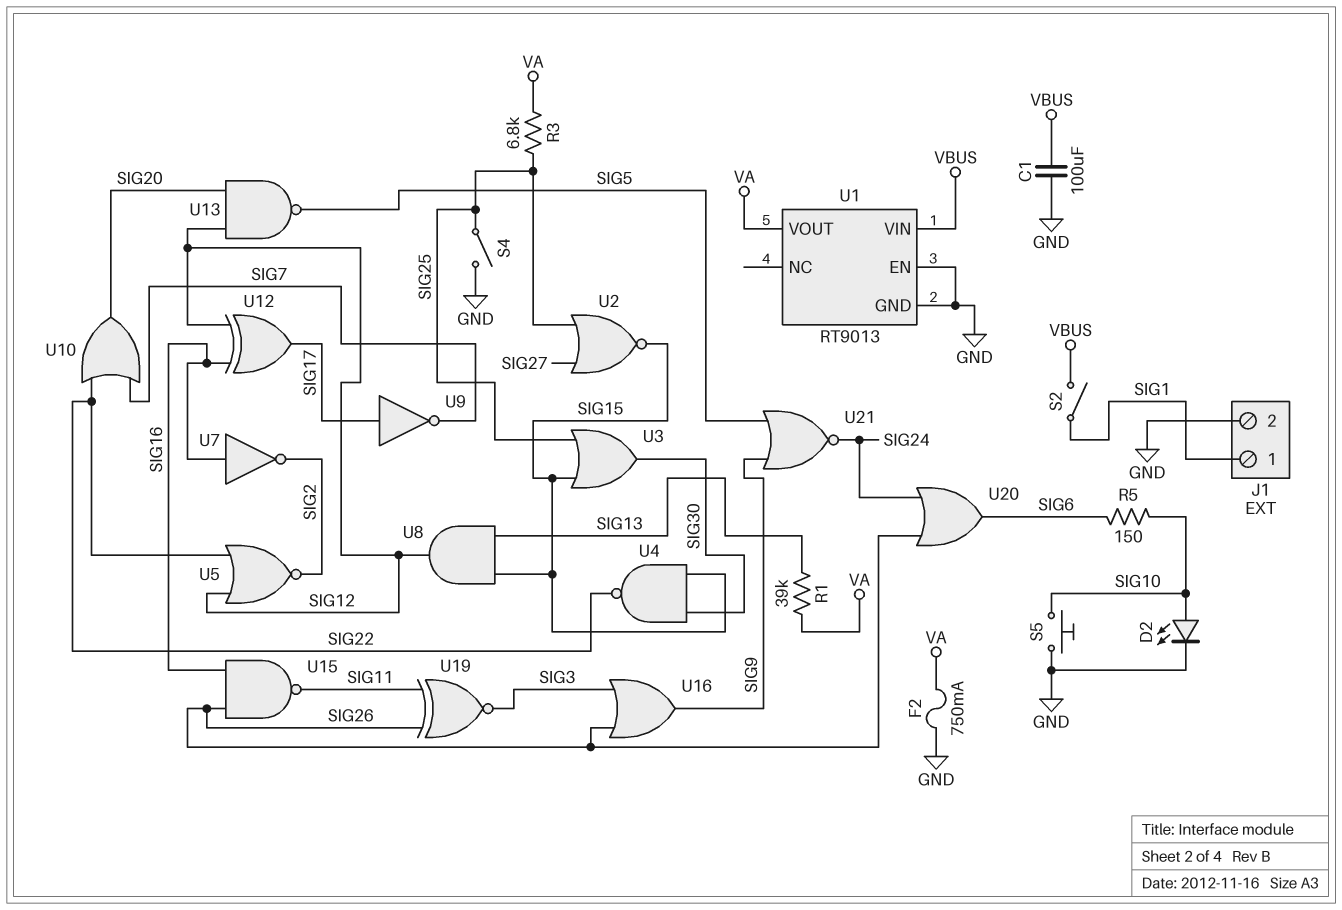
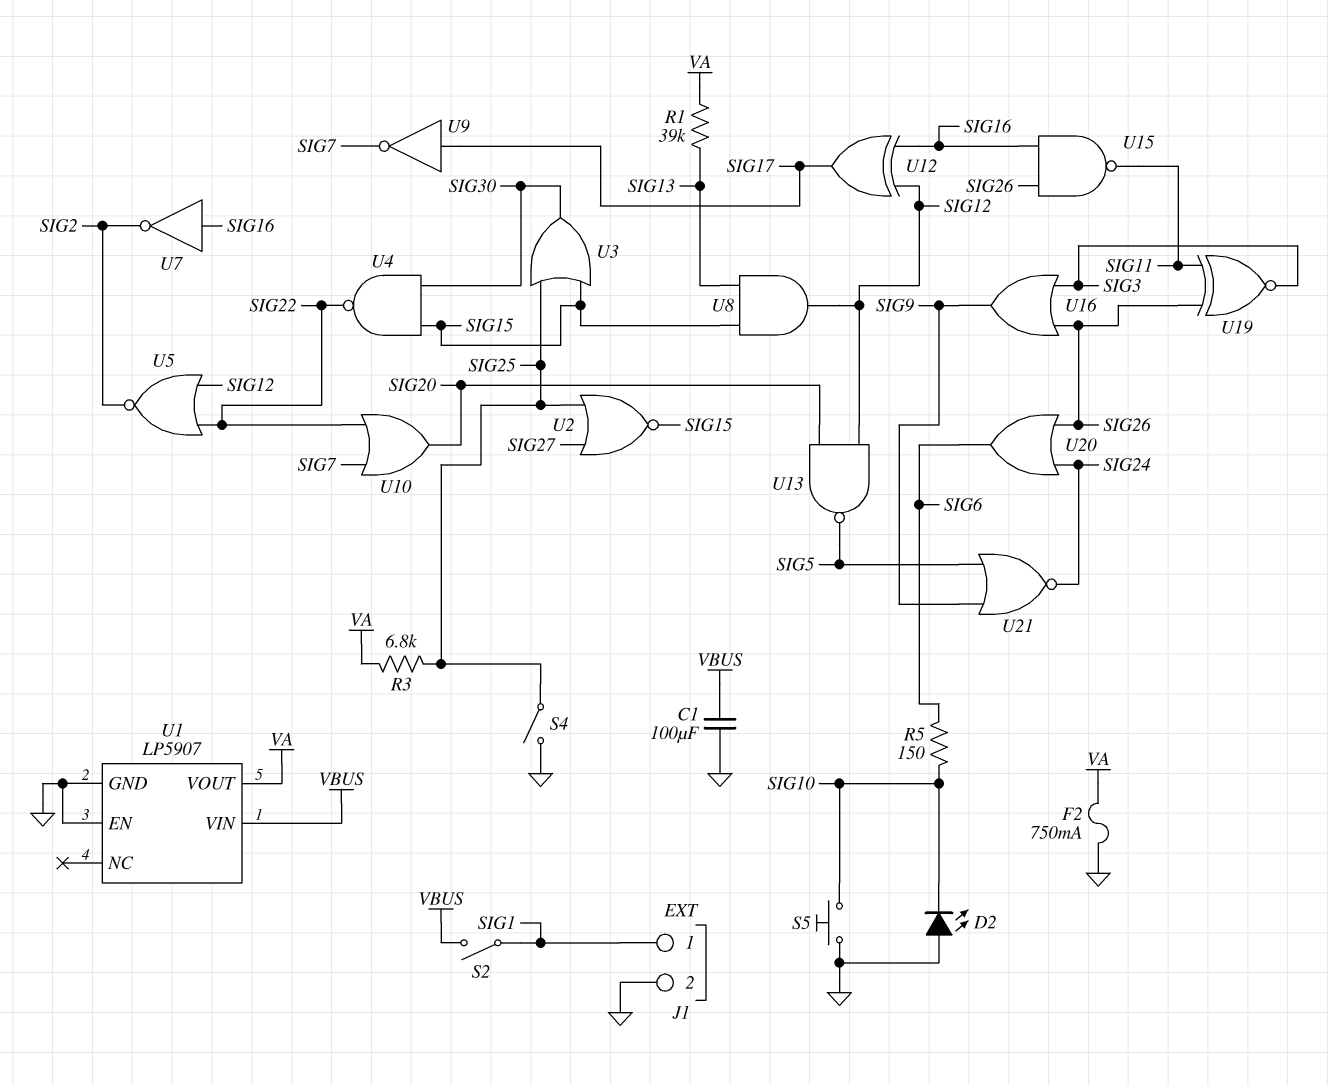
D2: LED (A SIG10, K GND) -> LED (A GND, K SIG10)
U1: RT9013 -> LP5907

